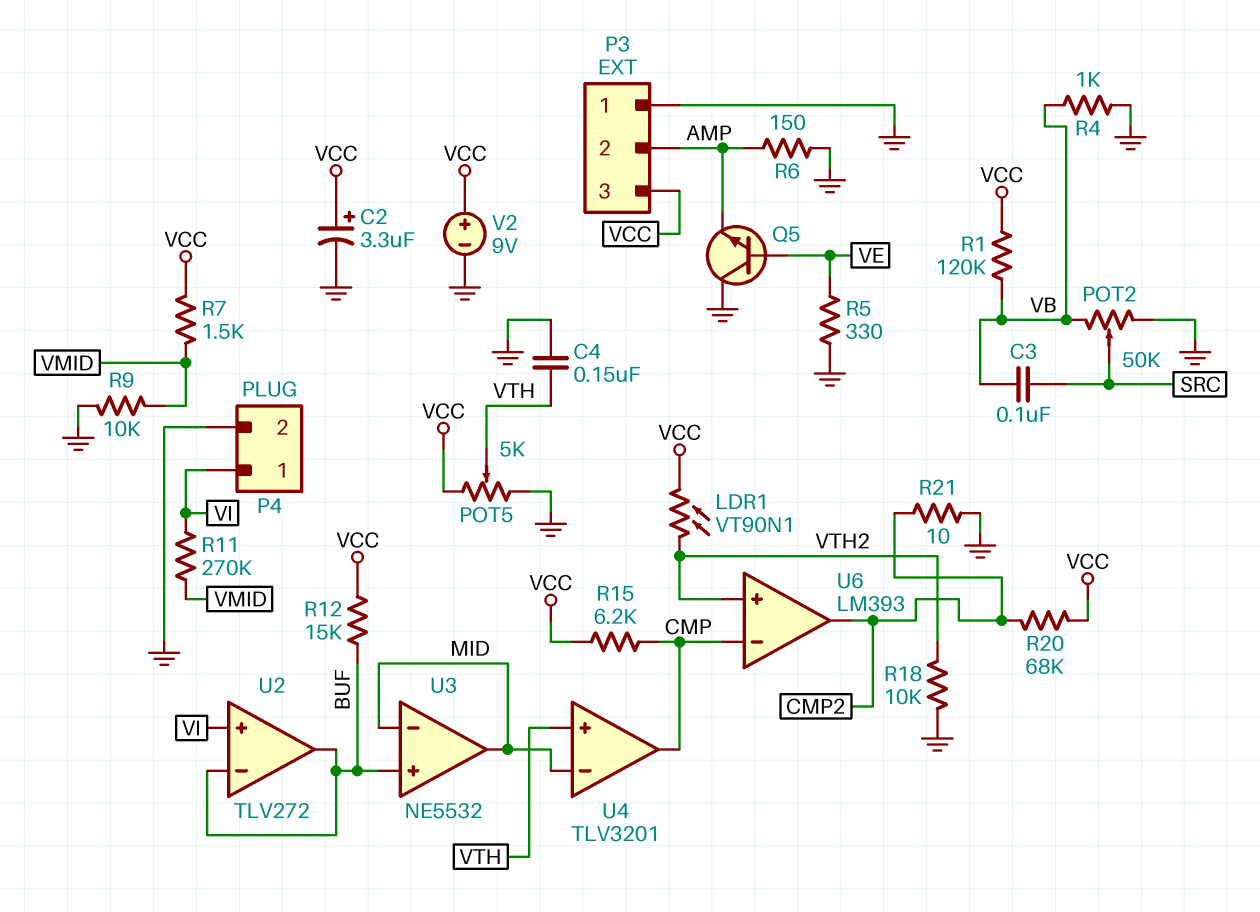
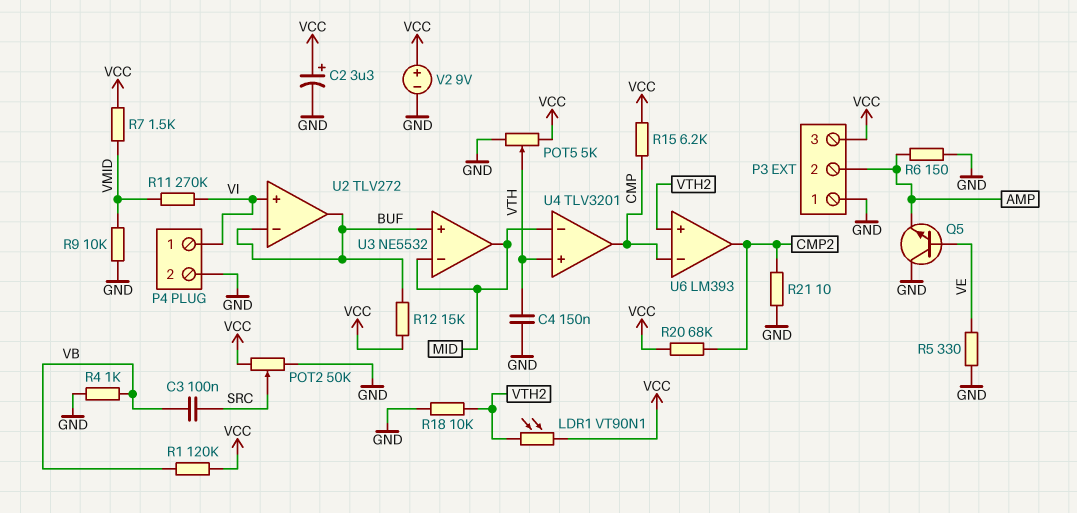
POT2: 50k (GND, VB, wiper SRC) -> 50k (GND, VCC, wiper SRC)

